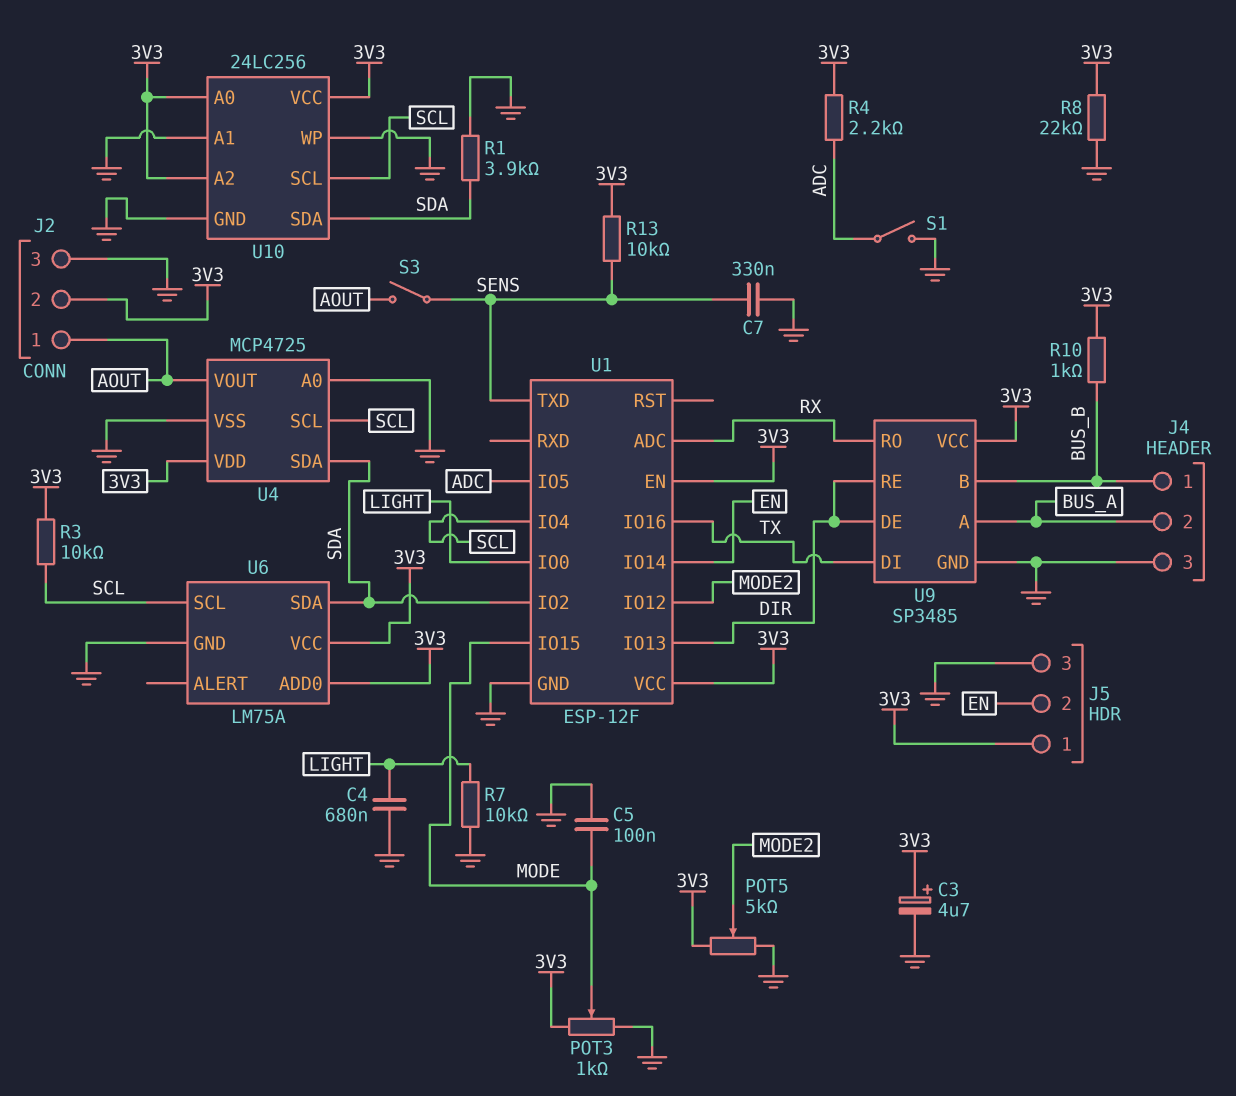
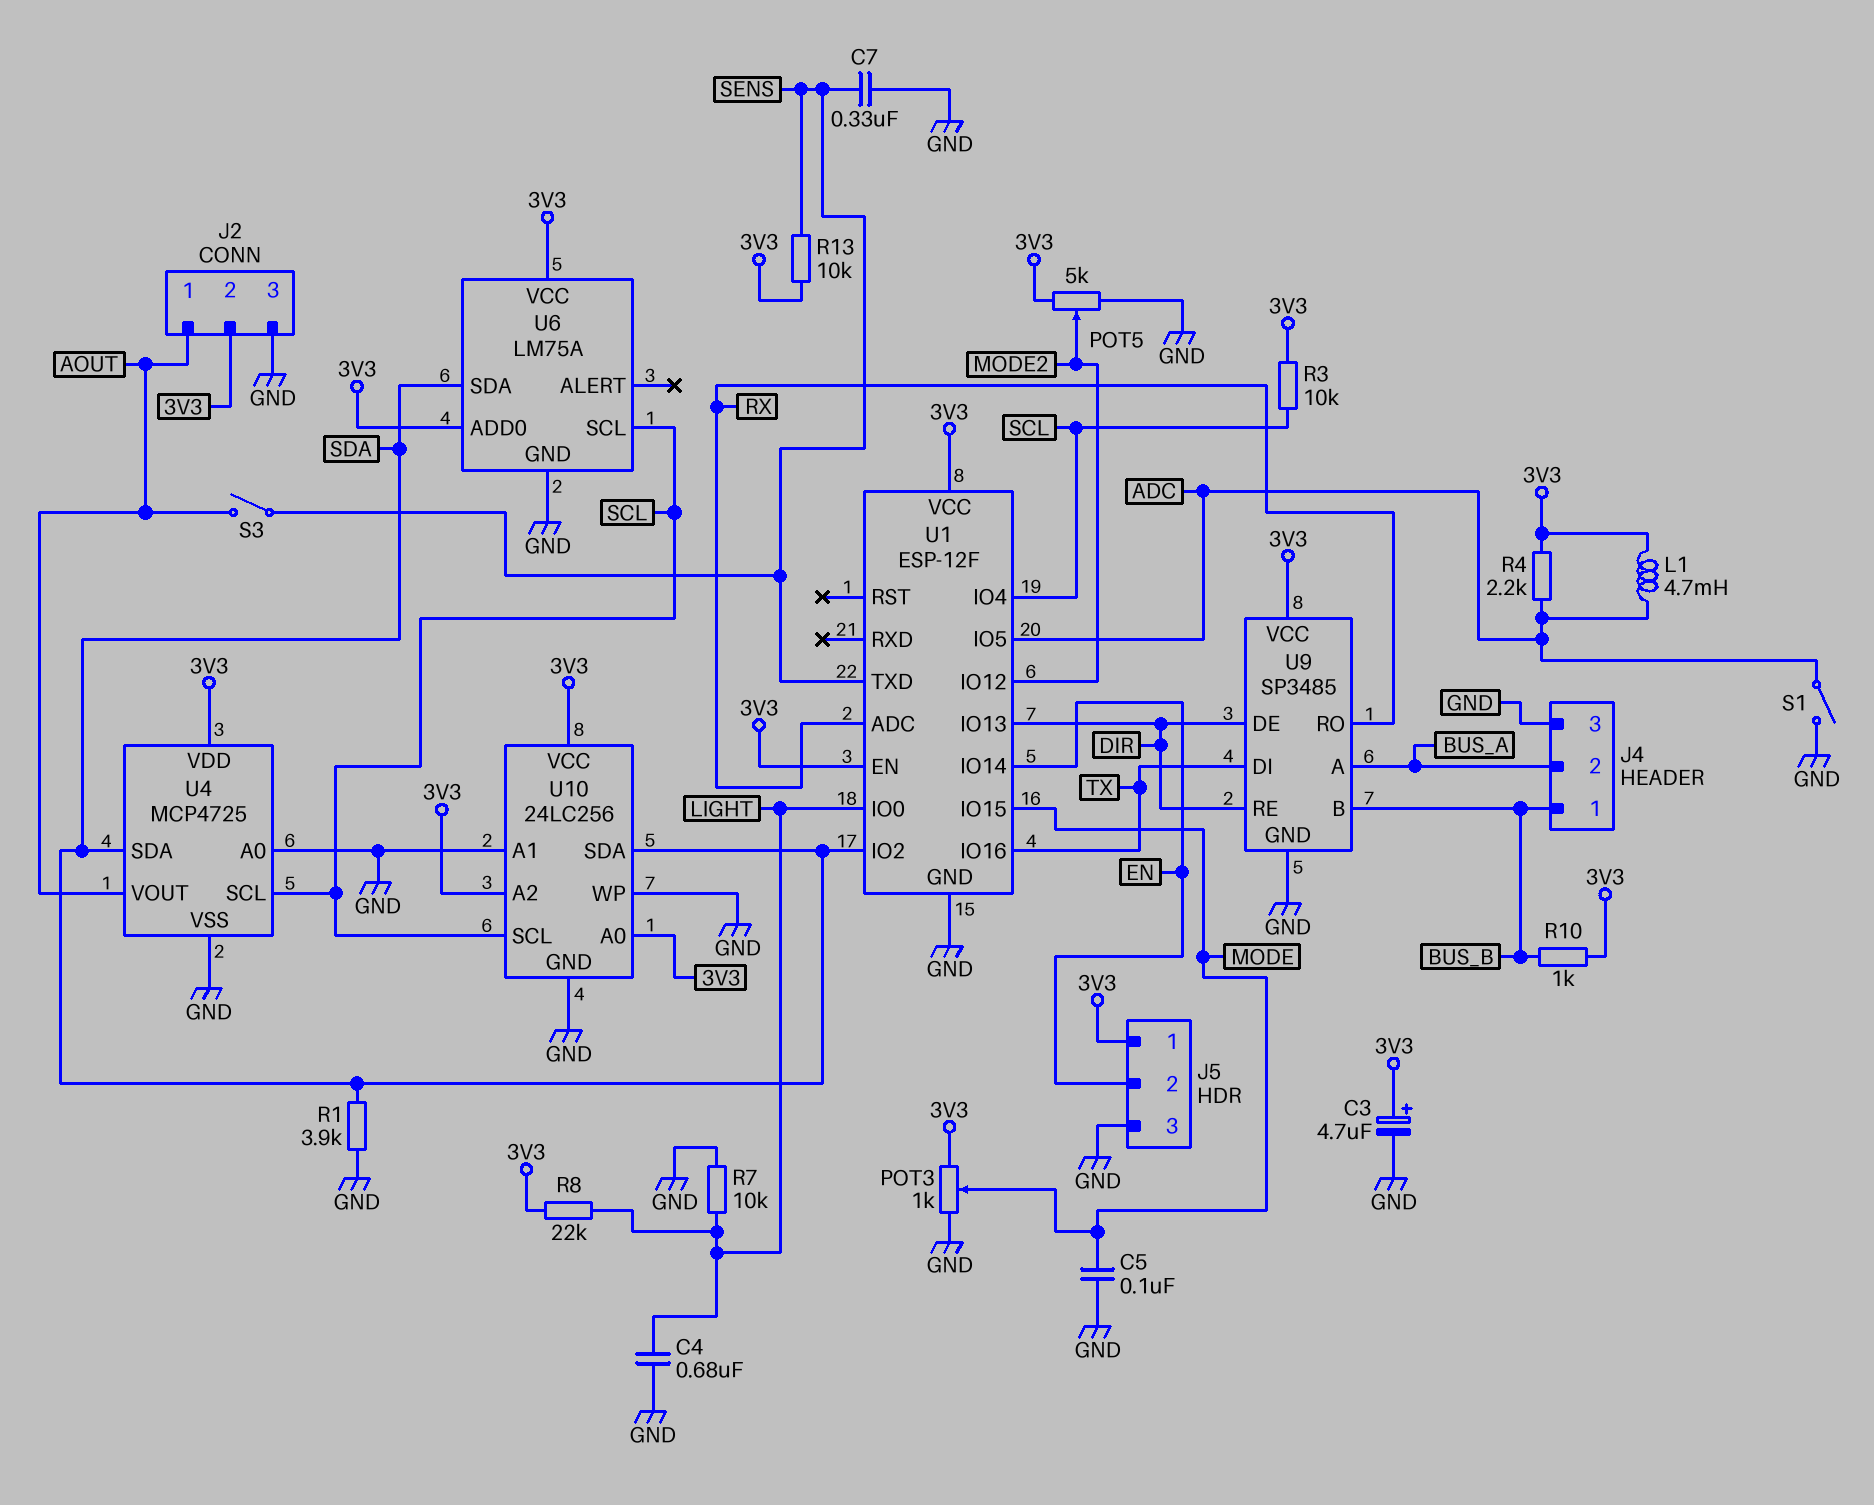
L1: none -> 4.7mH (3V3, ADC)
R8: 22k (3V3, GND) -> 22k (3V3, LIGHT)

